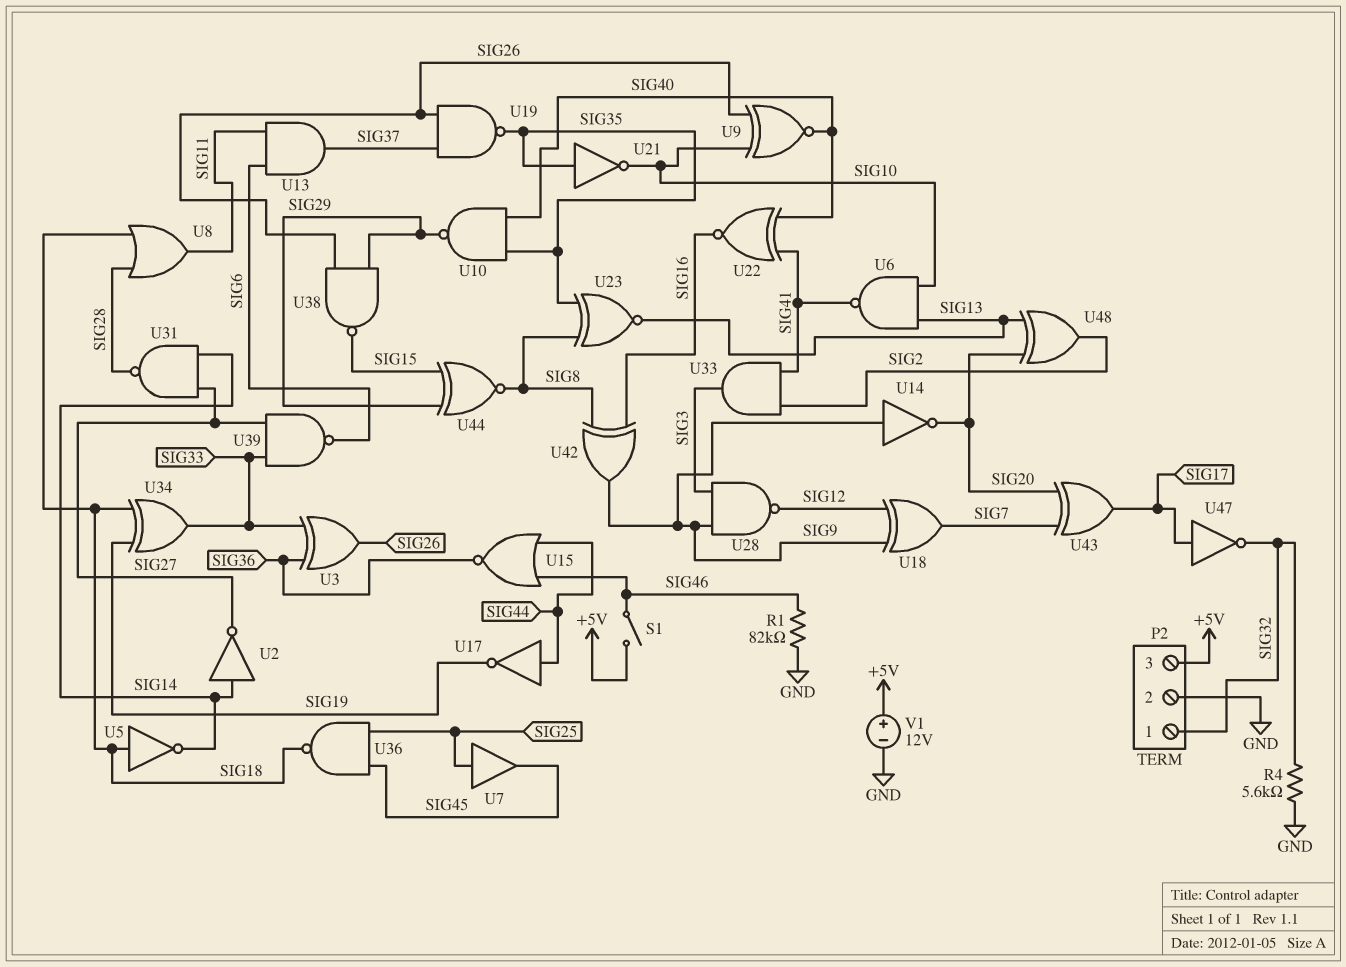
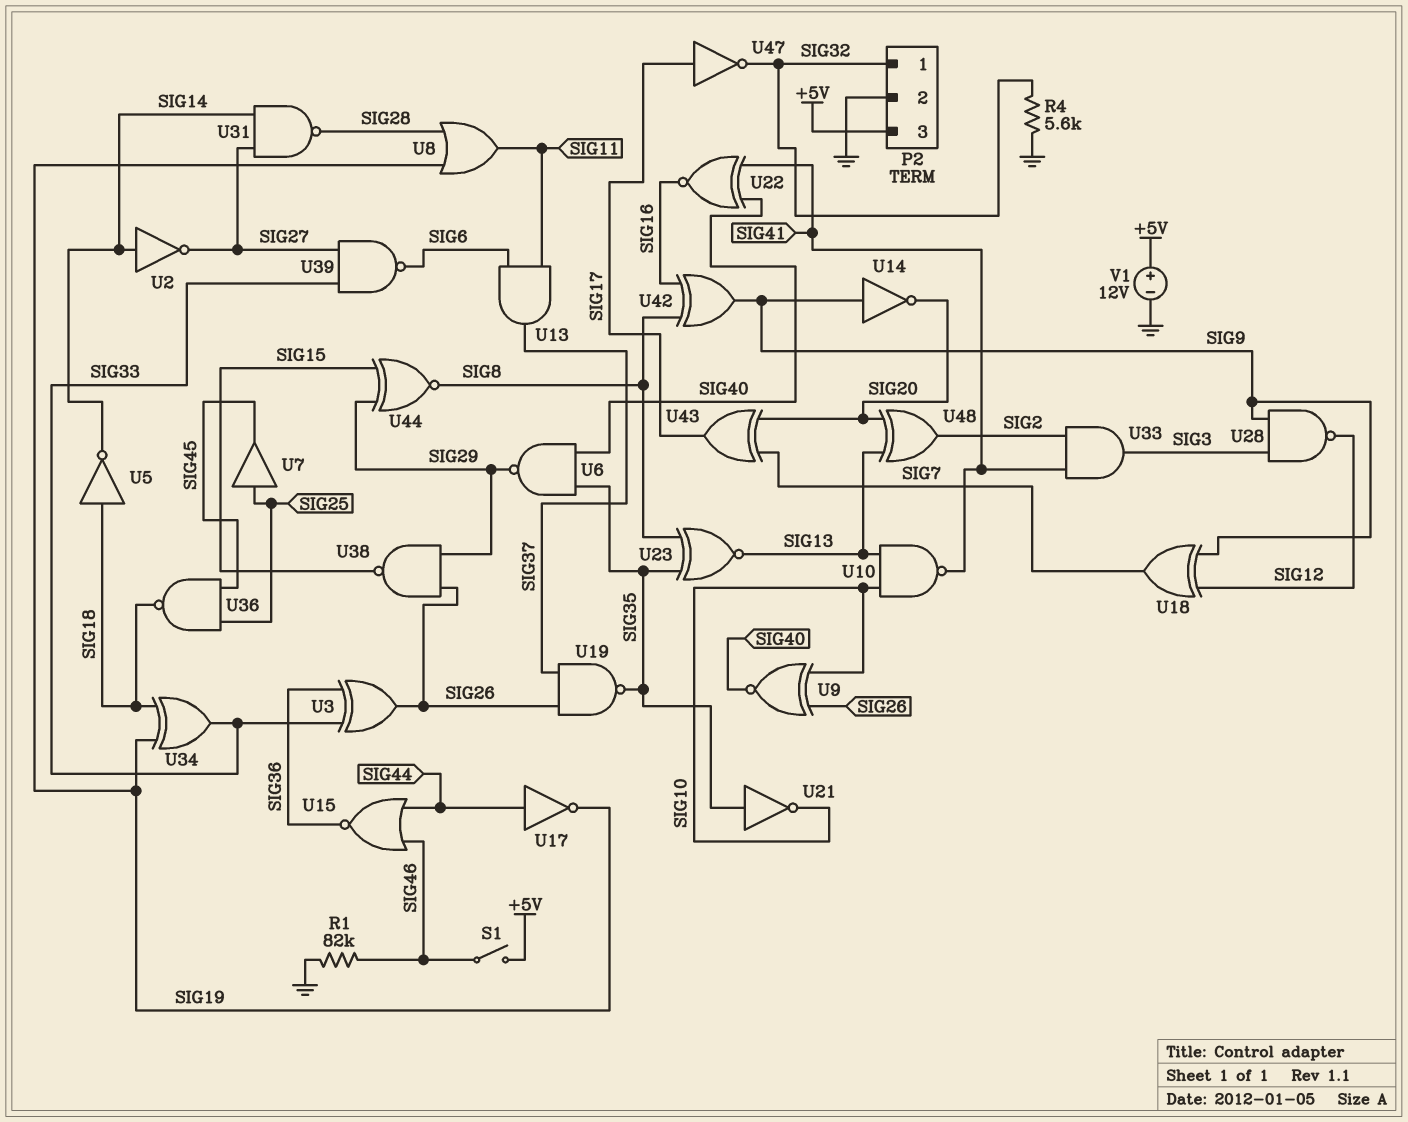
U6: NAND (in SIG10, in SIG13, out SIG41) -> NAND (in SIG35, in SIG40, out SIG29)
U8: OR (in SIG18, in SIG28, out SIG11) -> OR (in SIG19, in SIG28, out SIG11)
U10: NAND (in SIG35, in SIG40, out SIG29) -> NAND (in SIG10, in SIG13, out SIG41)

